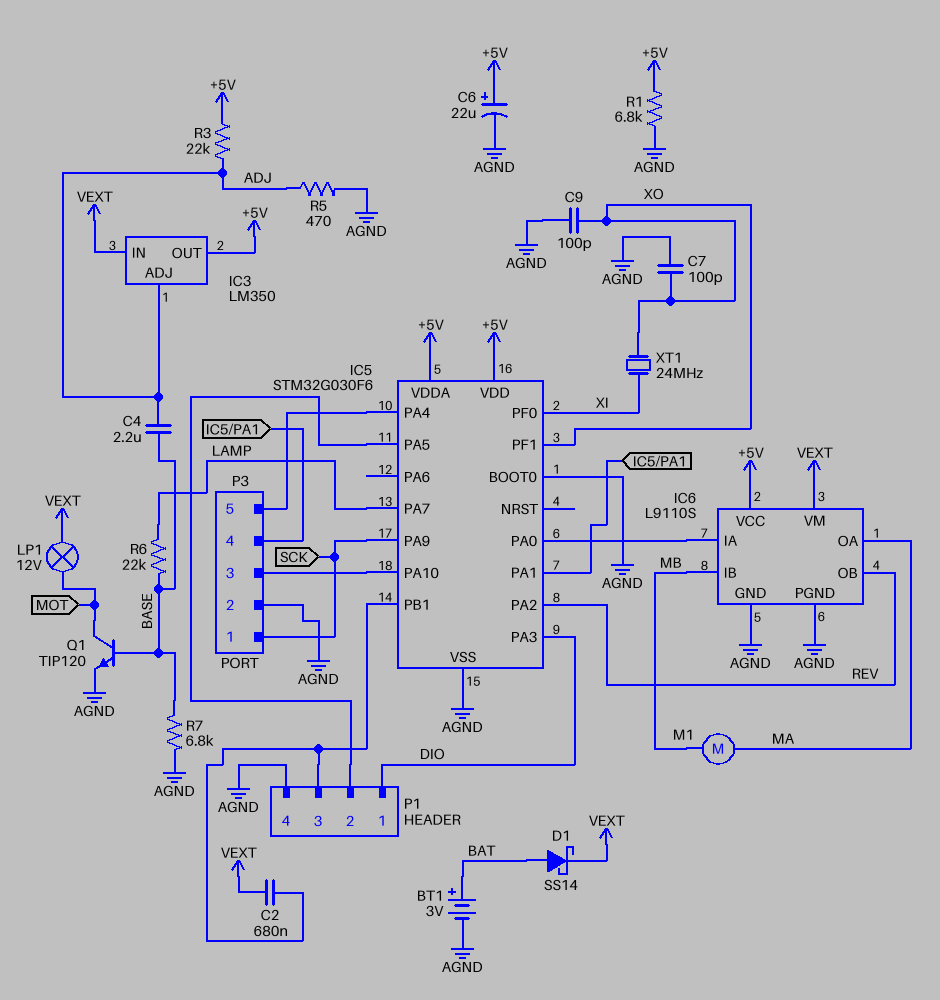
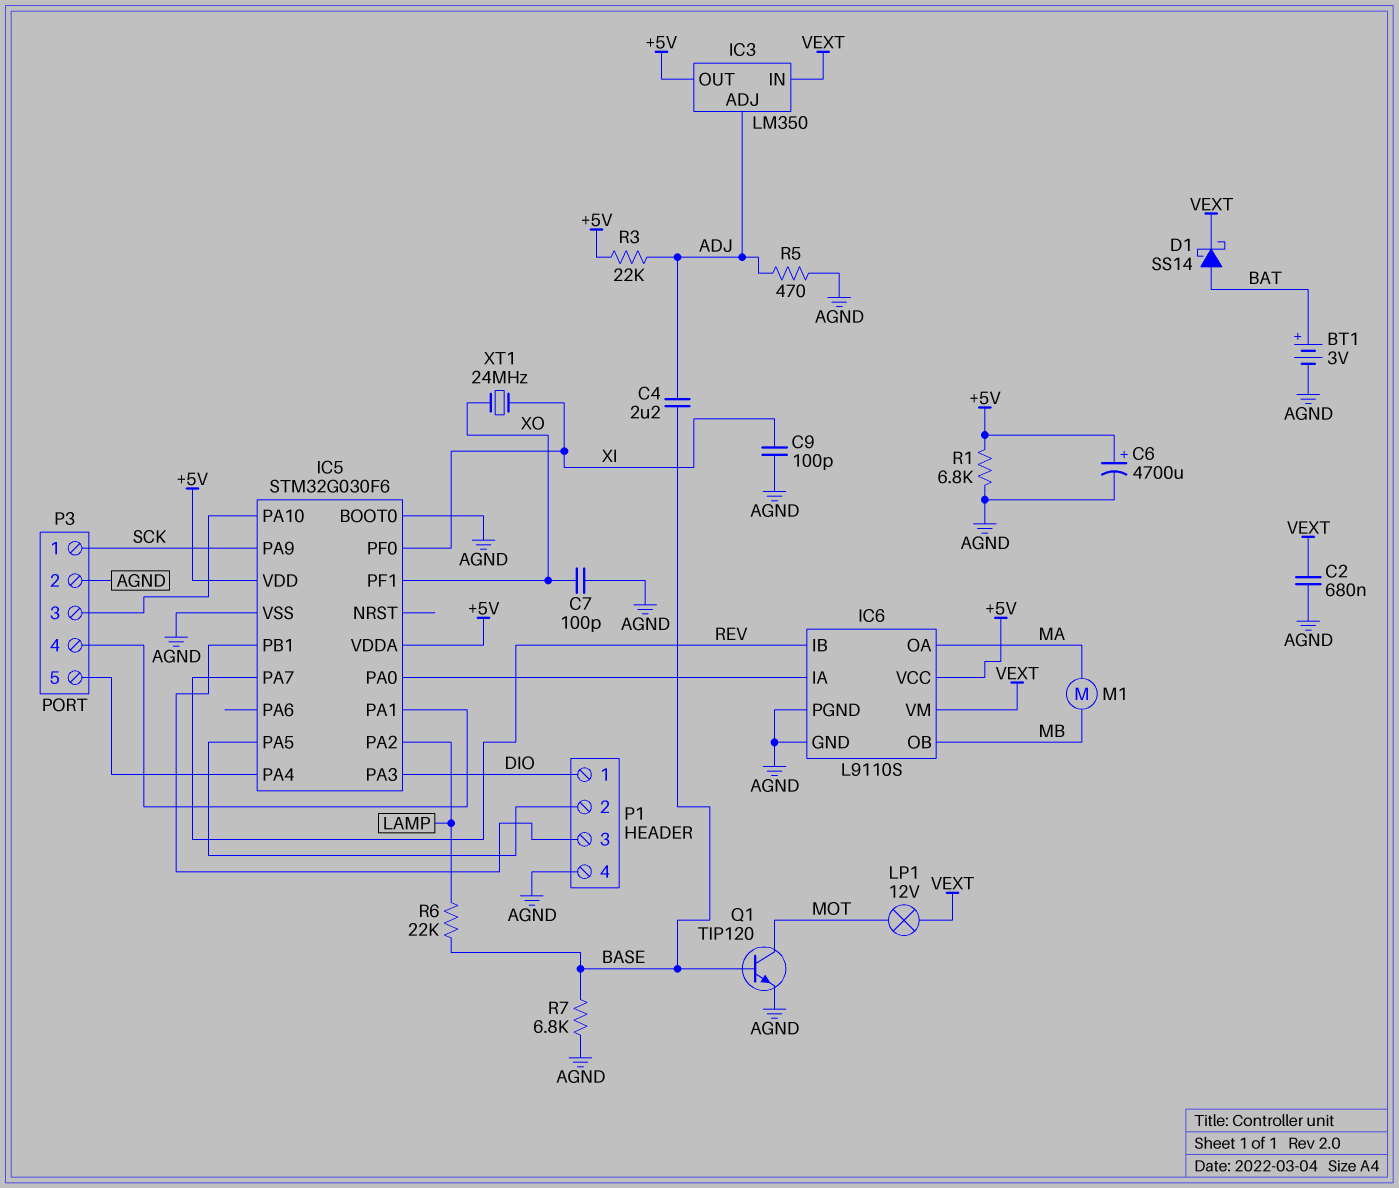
C2: 680nF (IC5/PB1, VEXT) -> 680nF (AGND, VEXT)
C6: 22uF (plus +5V, minus AGND) -> 4700uF (plus +5V, minus AGND)
C9: 100pF (AGND, XO) -> 100pF (AGND, XI)
IC5 pin PA2: REV -> LAMP
IC5 pin PA7: LAMP -> REV
IC6 pin IB: MB -> REV
IC6 pin OB: REV -> MB

